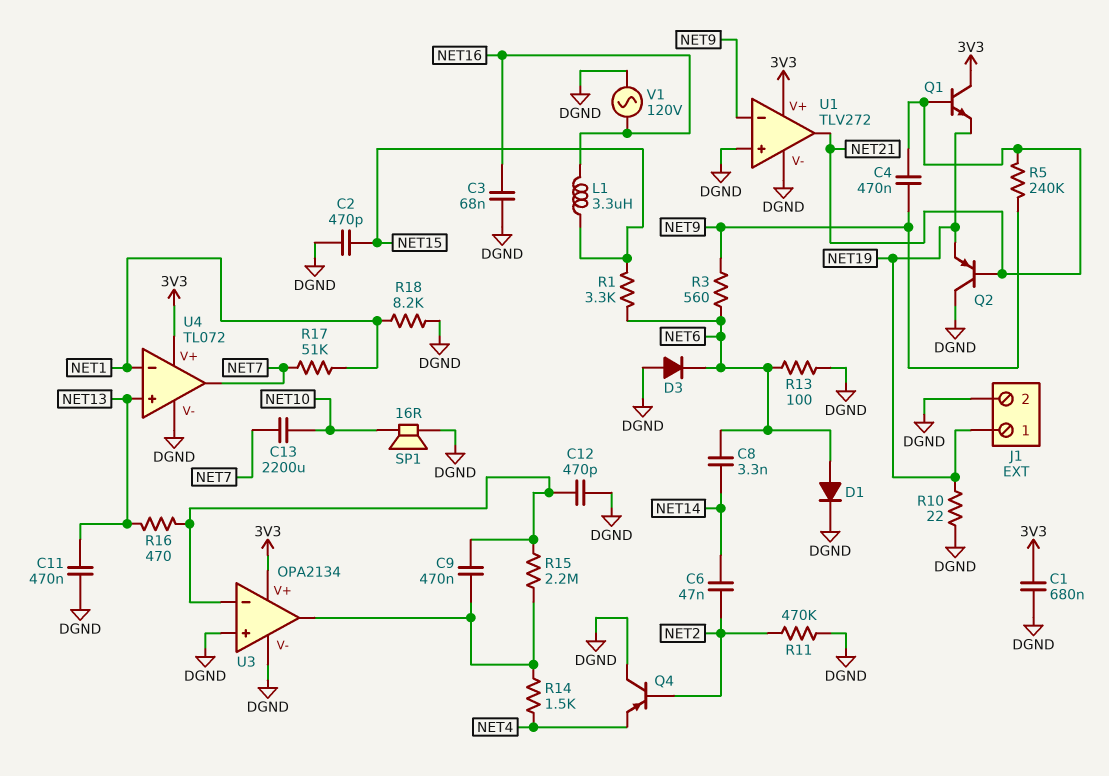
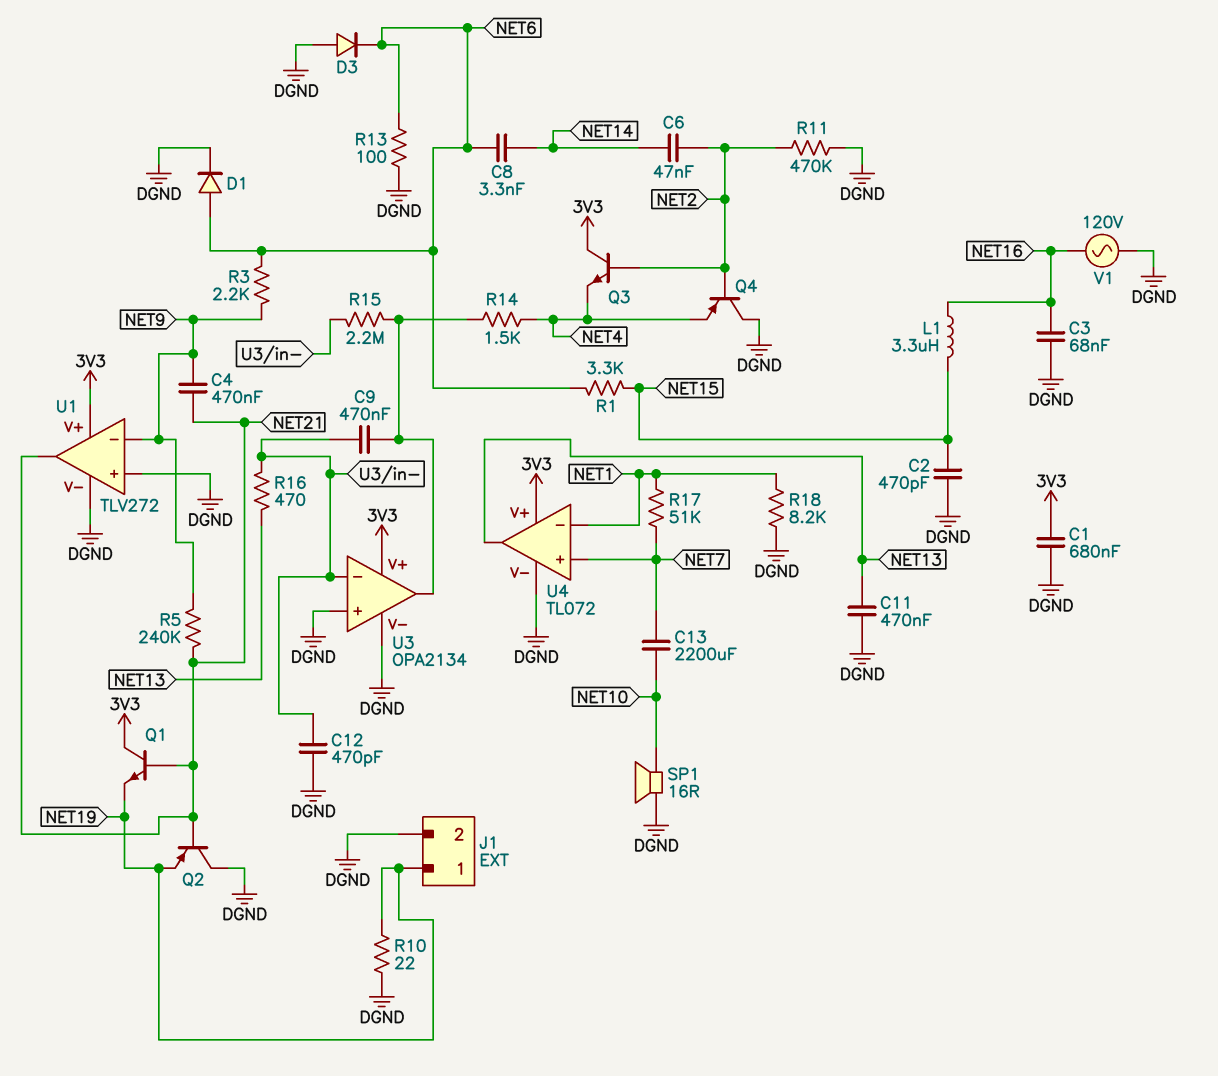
Q3: none -> NPN (B NET2, C 3V3, E NET4)
R3: 560 (NET6, NET9) -> 2.2k (NET6, NET9)
U4 pin in+: NET13 -> NET7
U4 pin out: NET7 -> NET13

